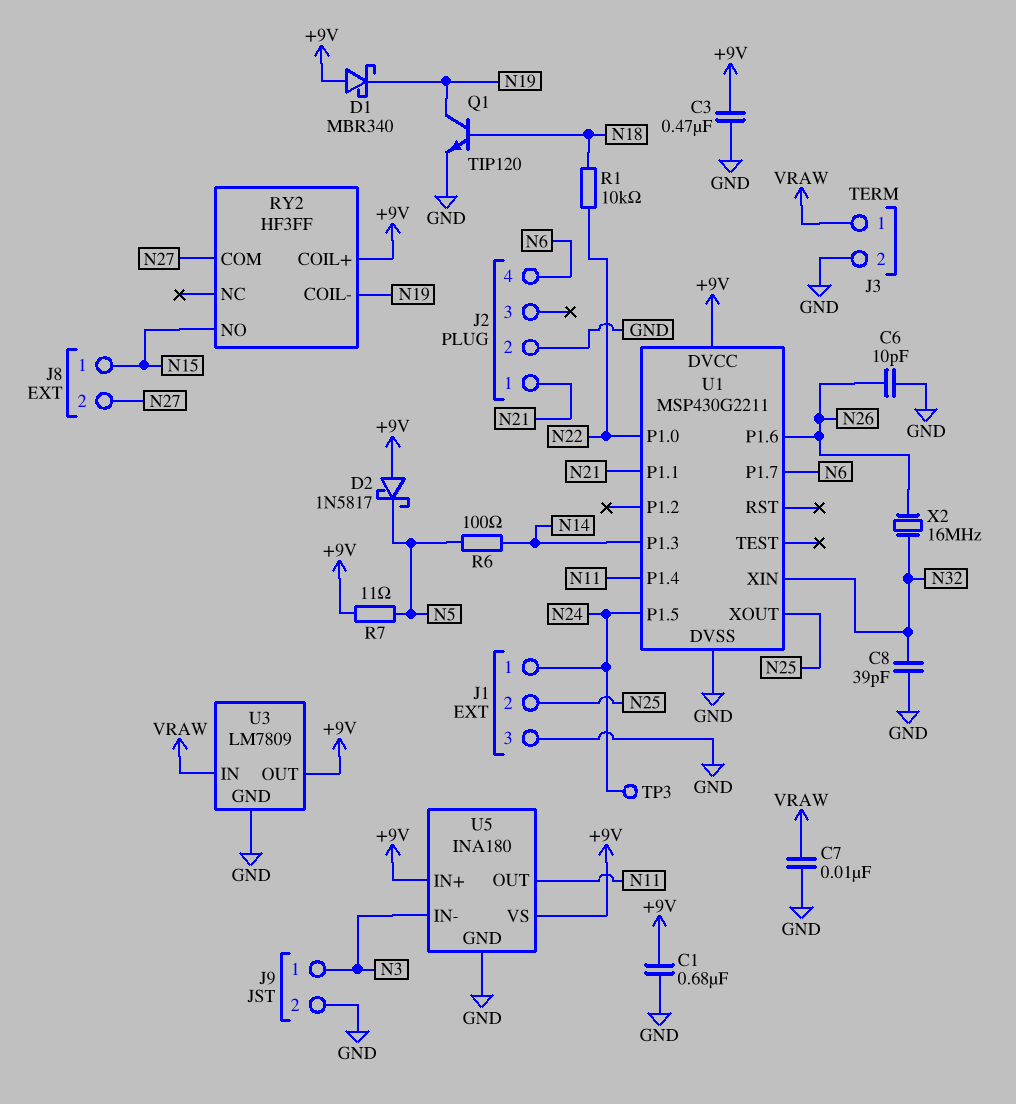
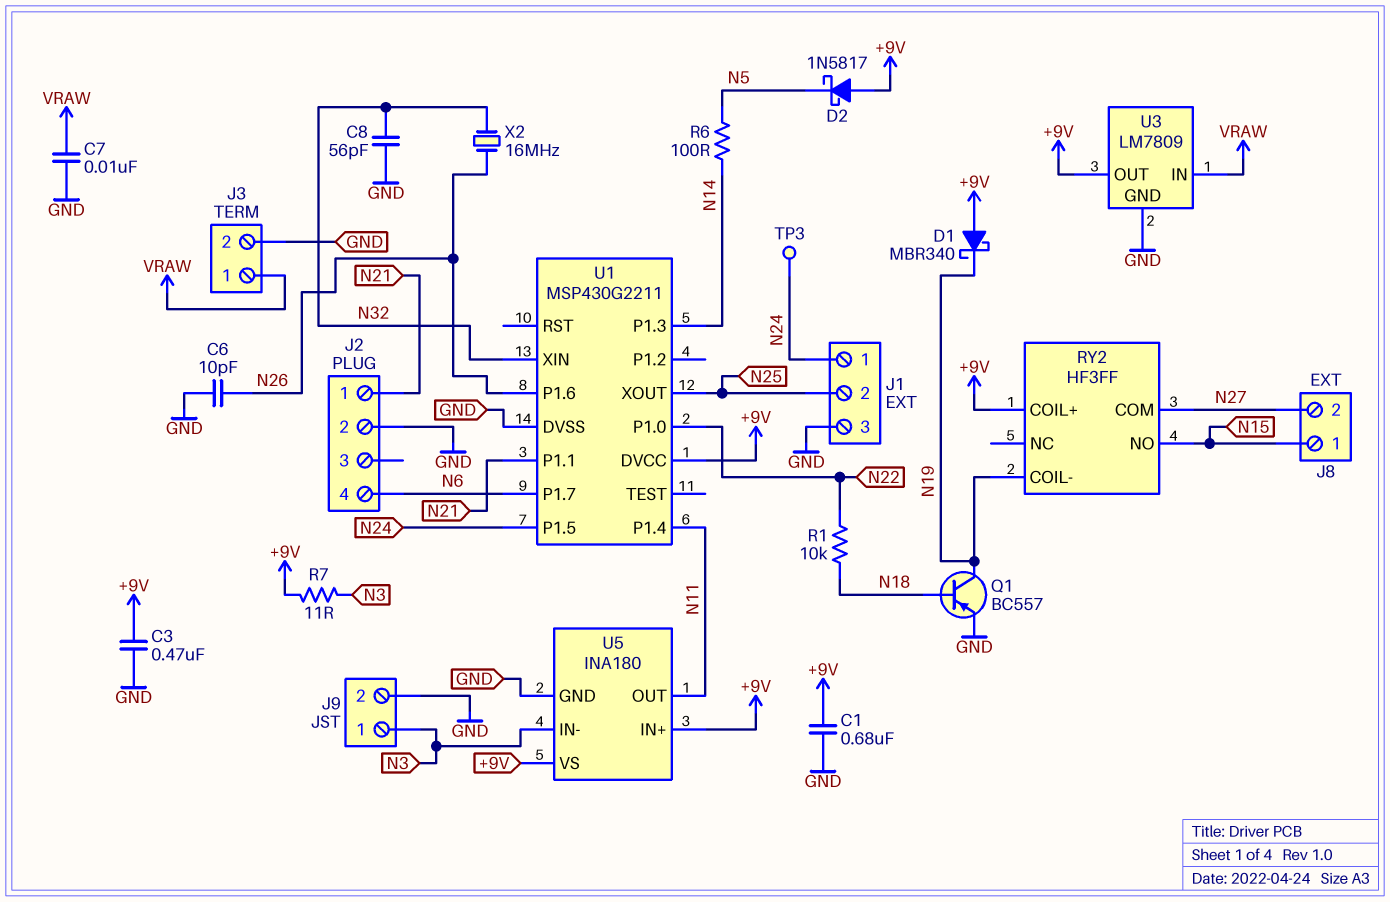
C8: 39pF (GND, N32) -> 56pF (GND, N32)
Q1: NPN TIP120 (B N18, C N19, E GND) -> PNP BC557 (B N18, C N19, E GND)
R7: 11 (+9V, N5) -> 11 (+9V, N3)

